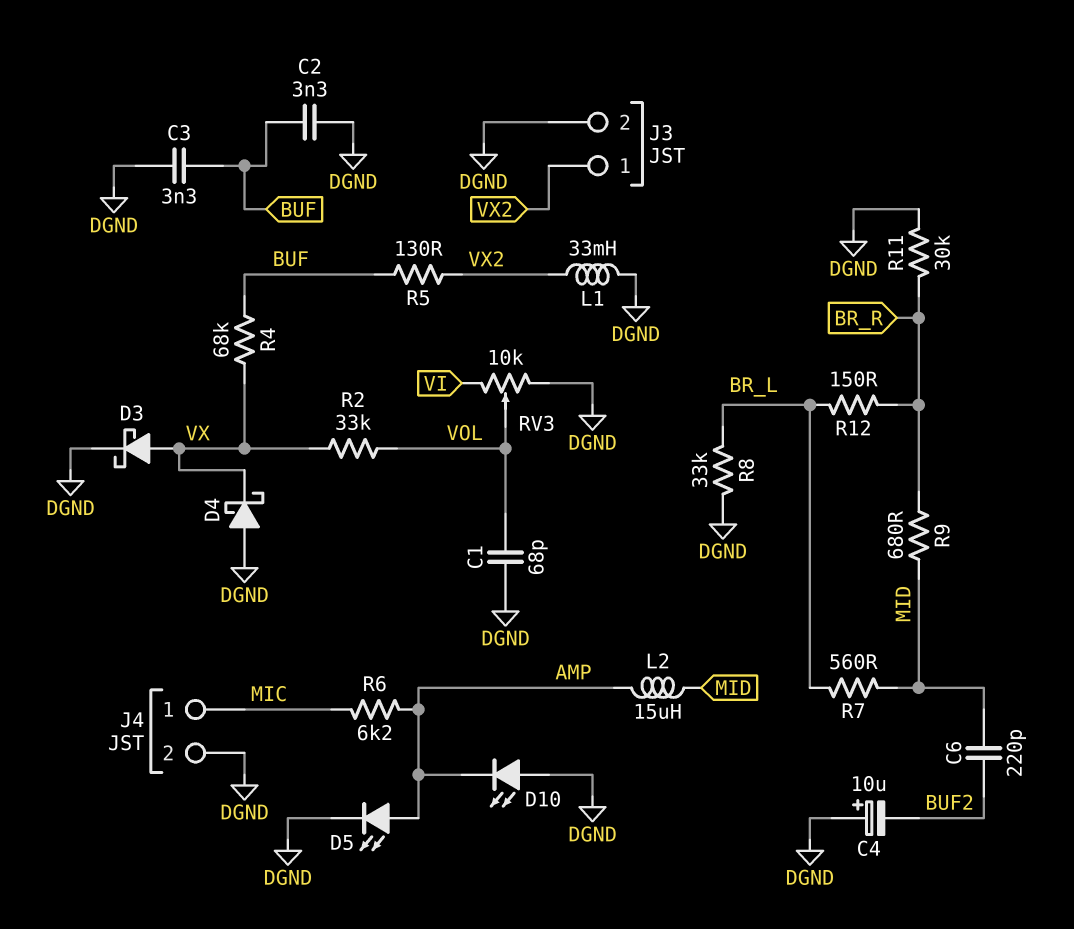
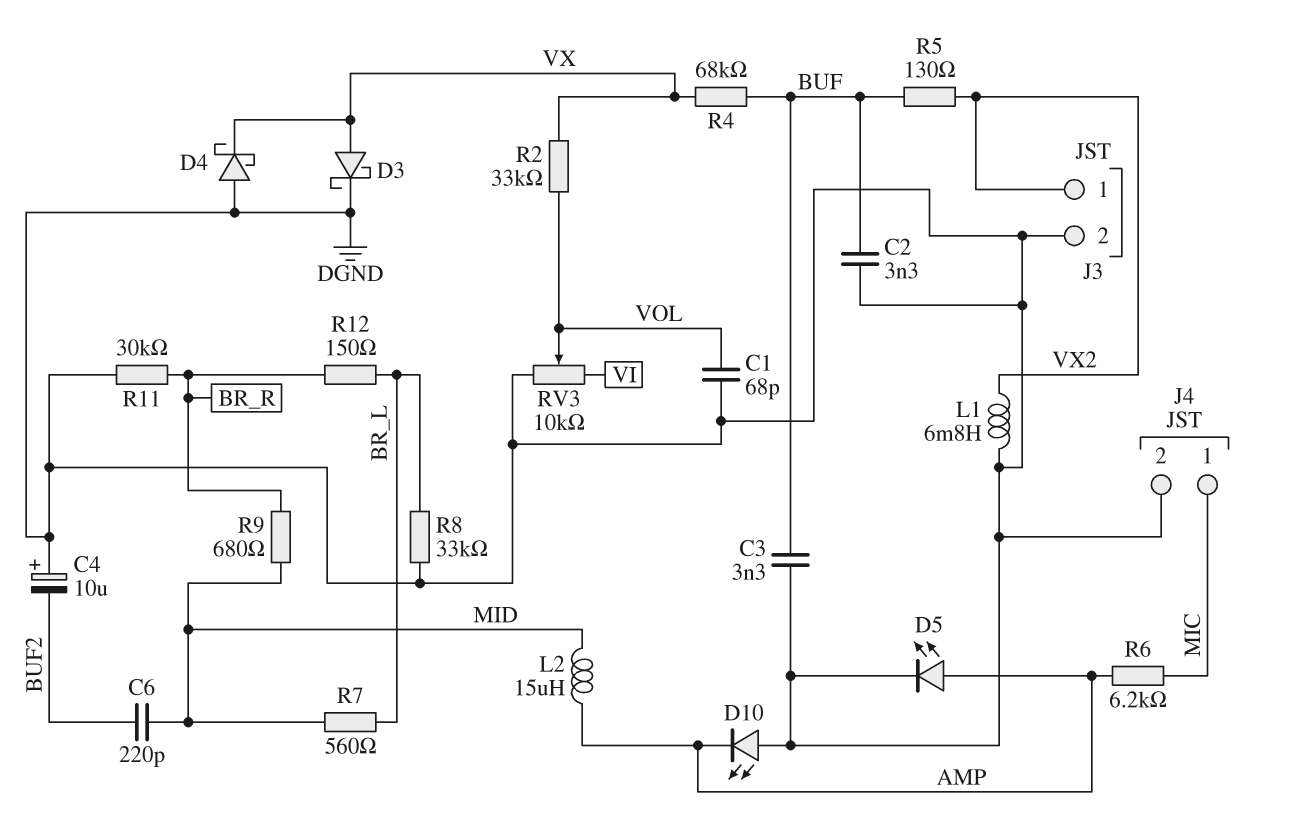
L1: 33mH (DGND, VX2) -> 6.8mH (DGND, VX2)

